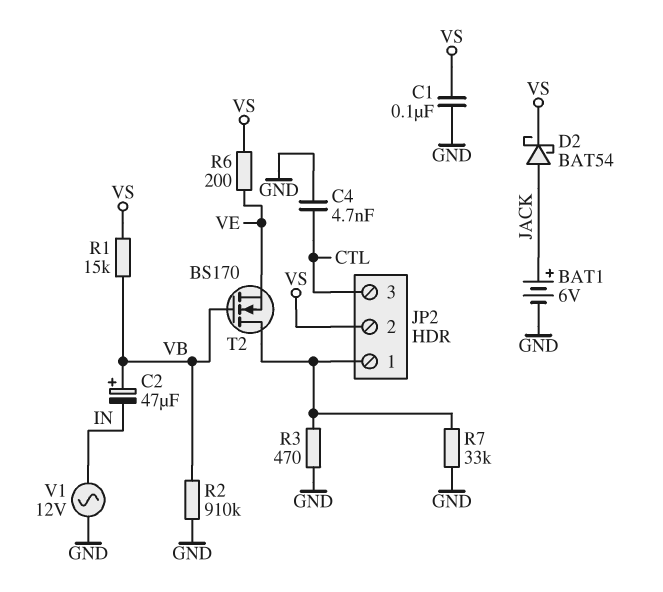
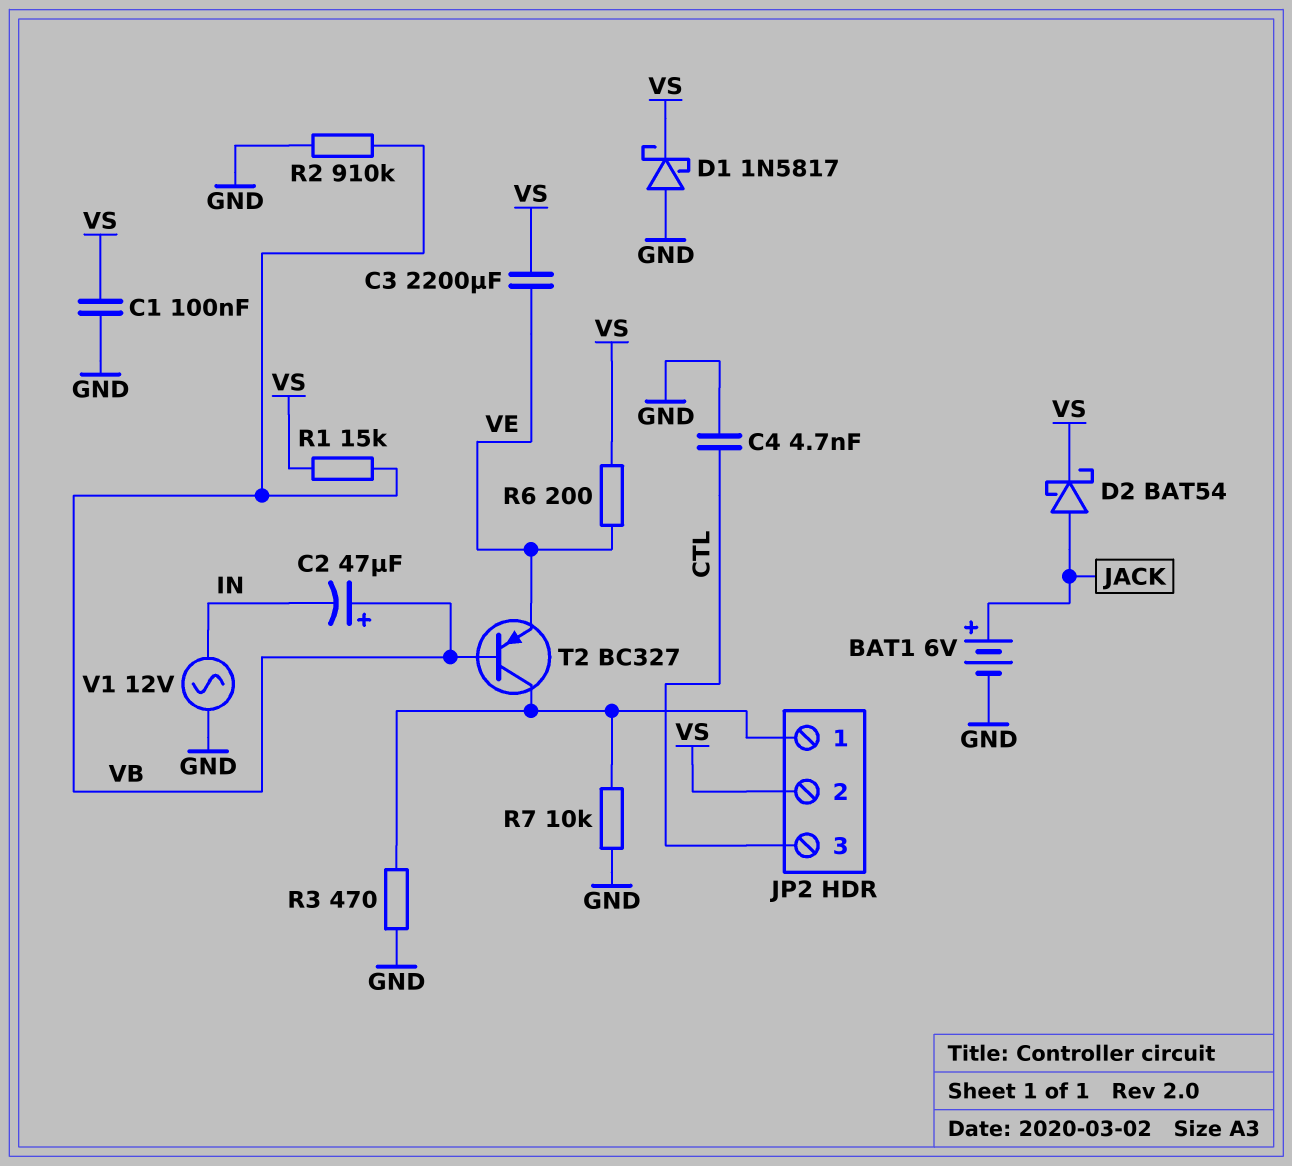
C3: none -> 2200uF (VE, VS)
D1: none -> schottky 1N5817 (A GND, K VS)
R7: 33k (GND, JP2/1) -> 10k (GND, JP2/1)
T2: NMOS BS170 (G VB, D JP2/1, S VE) -> PNP BC327 (B VB, C JP2/1, E VE)

